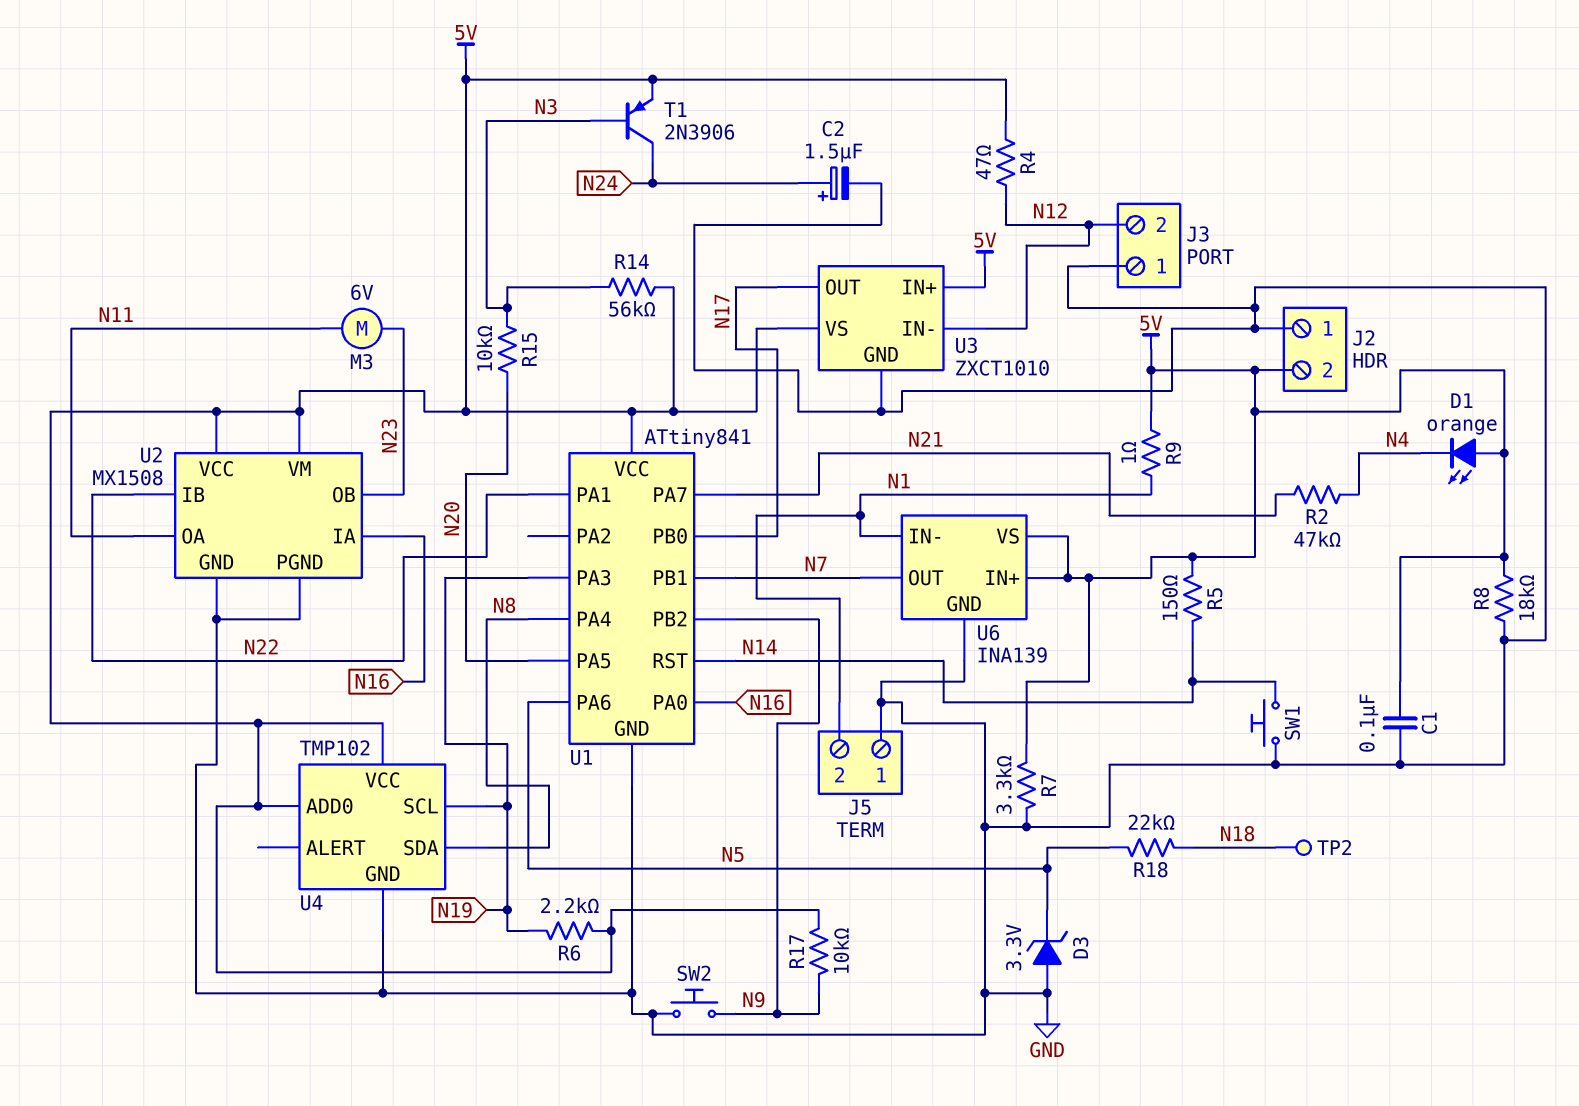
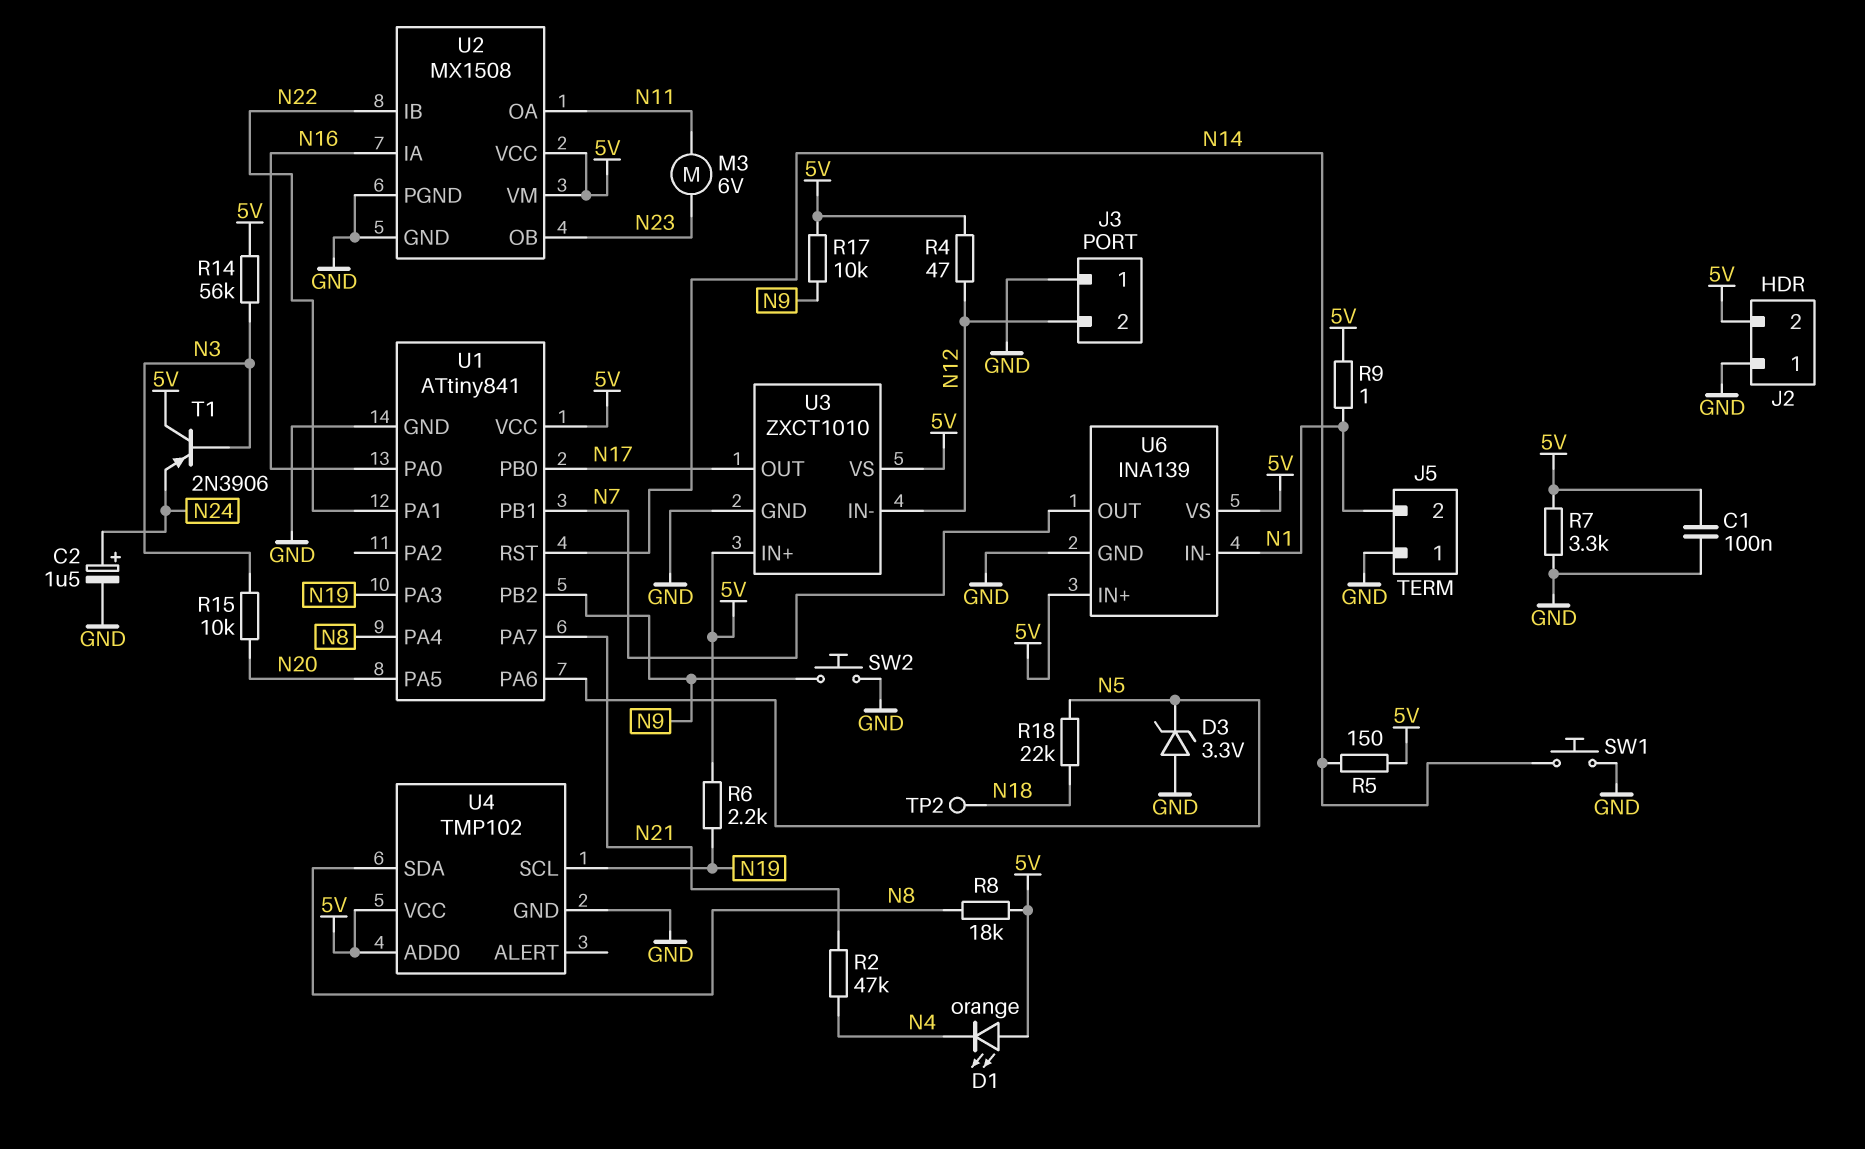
R8: 18k (5V, GND) -> 18k (5V, N8)
T1: PNP 2N3906 (B N3, C N24, E 5V) -> PNP 2N3906 (B N3, C 5V, E N24)

